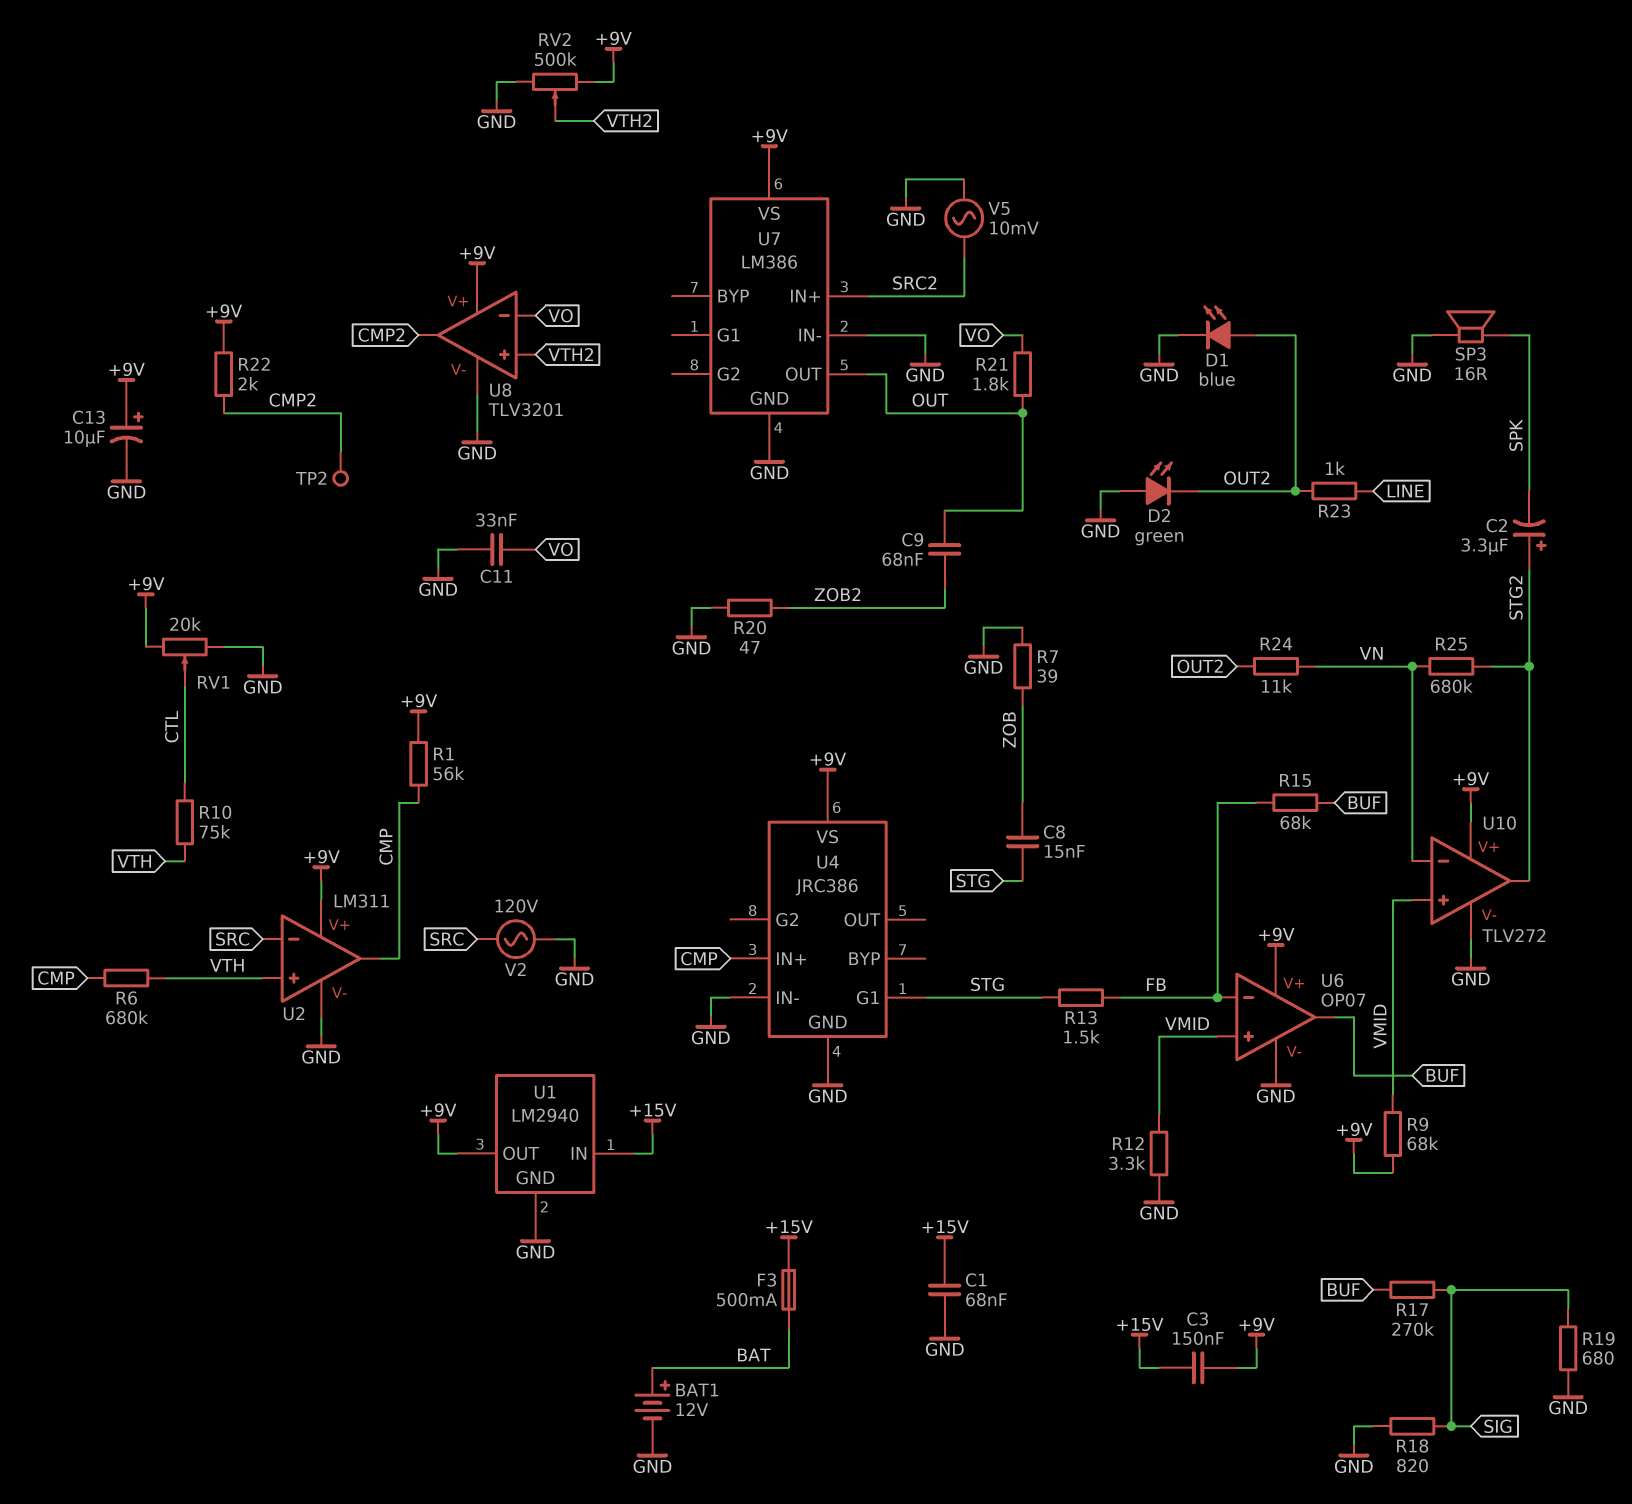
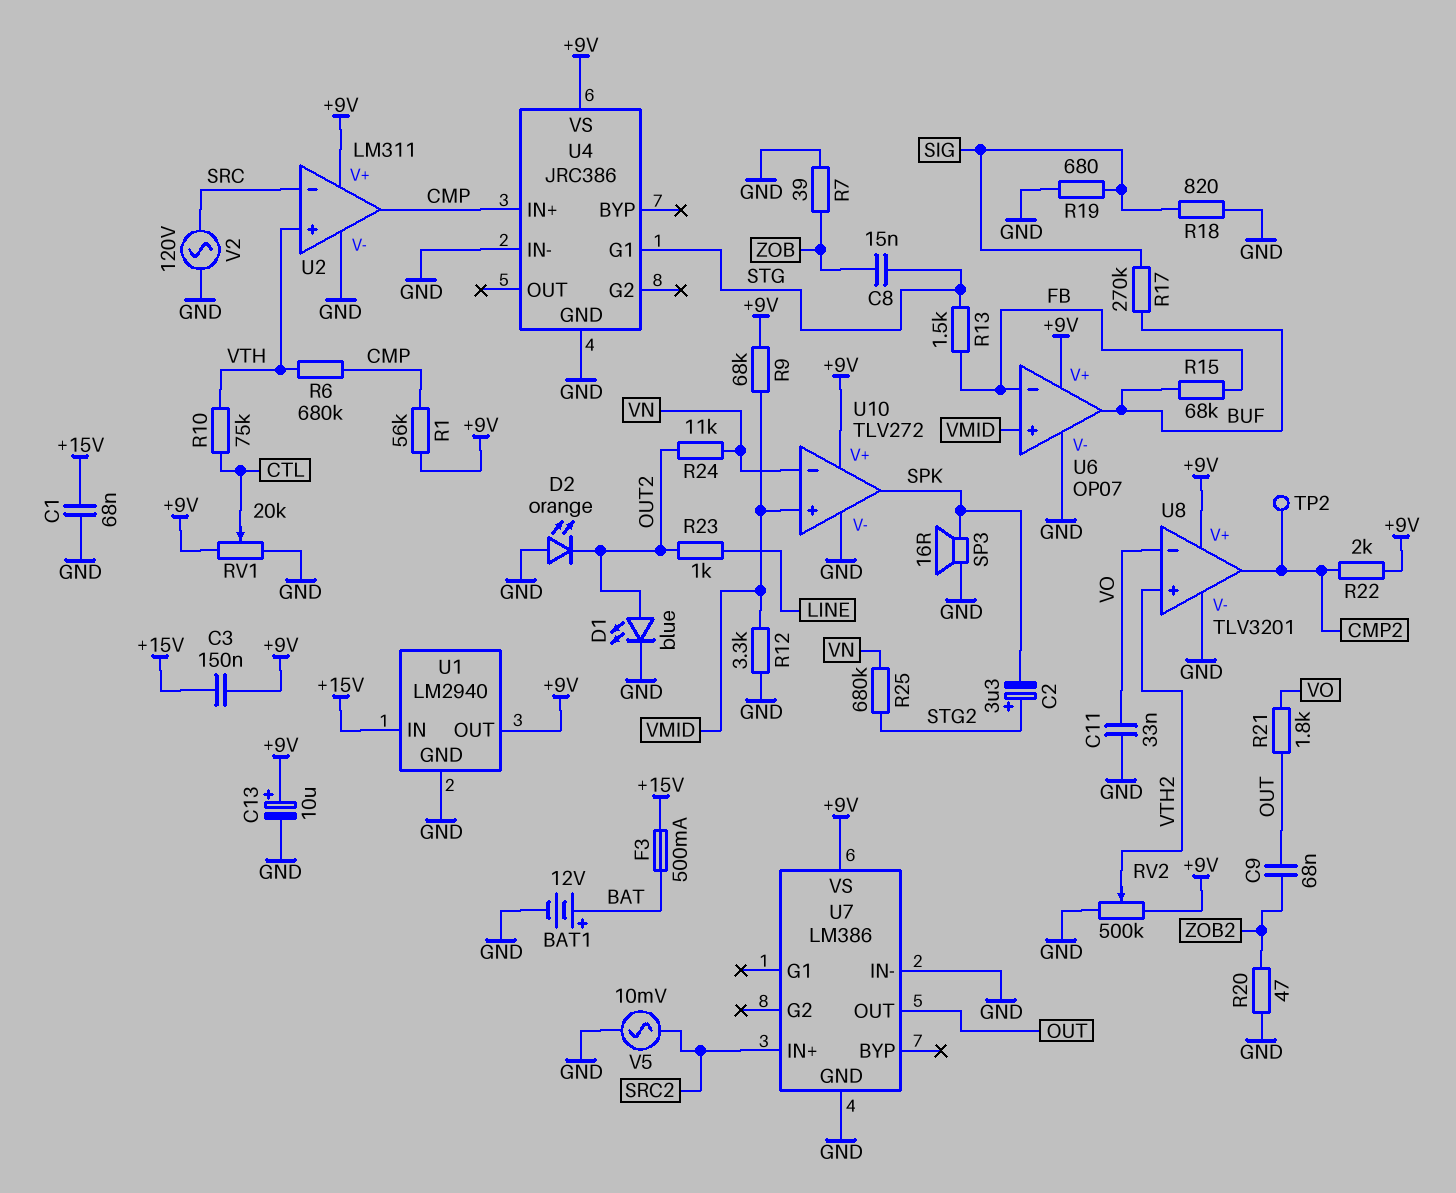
D2: LED green (A GND, K OUT2) -> LED orange (A GND, K OUT2)
U10 pin out: STG2 -> SPK

